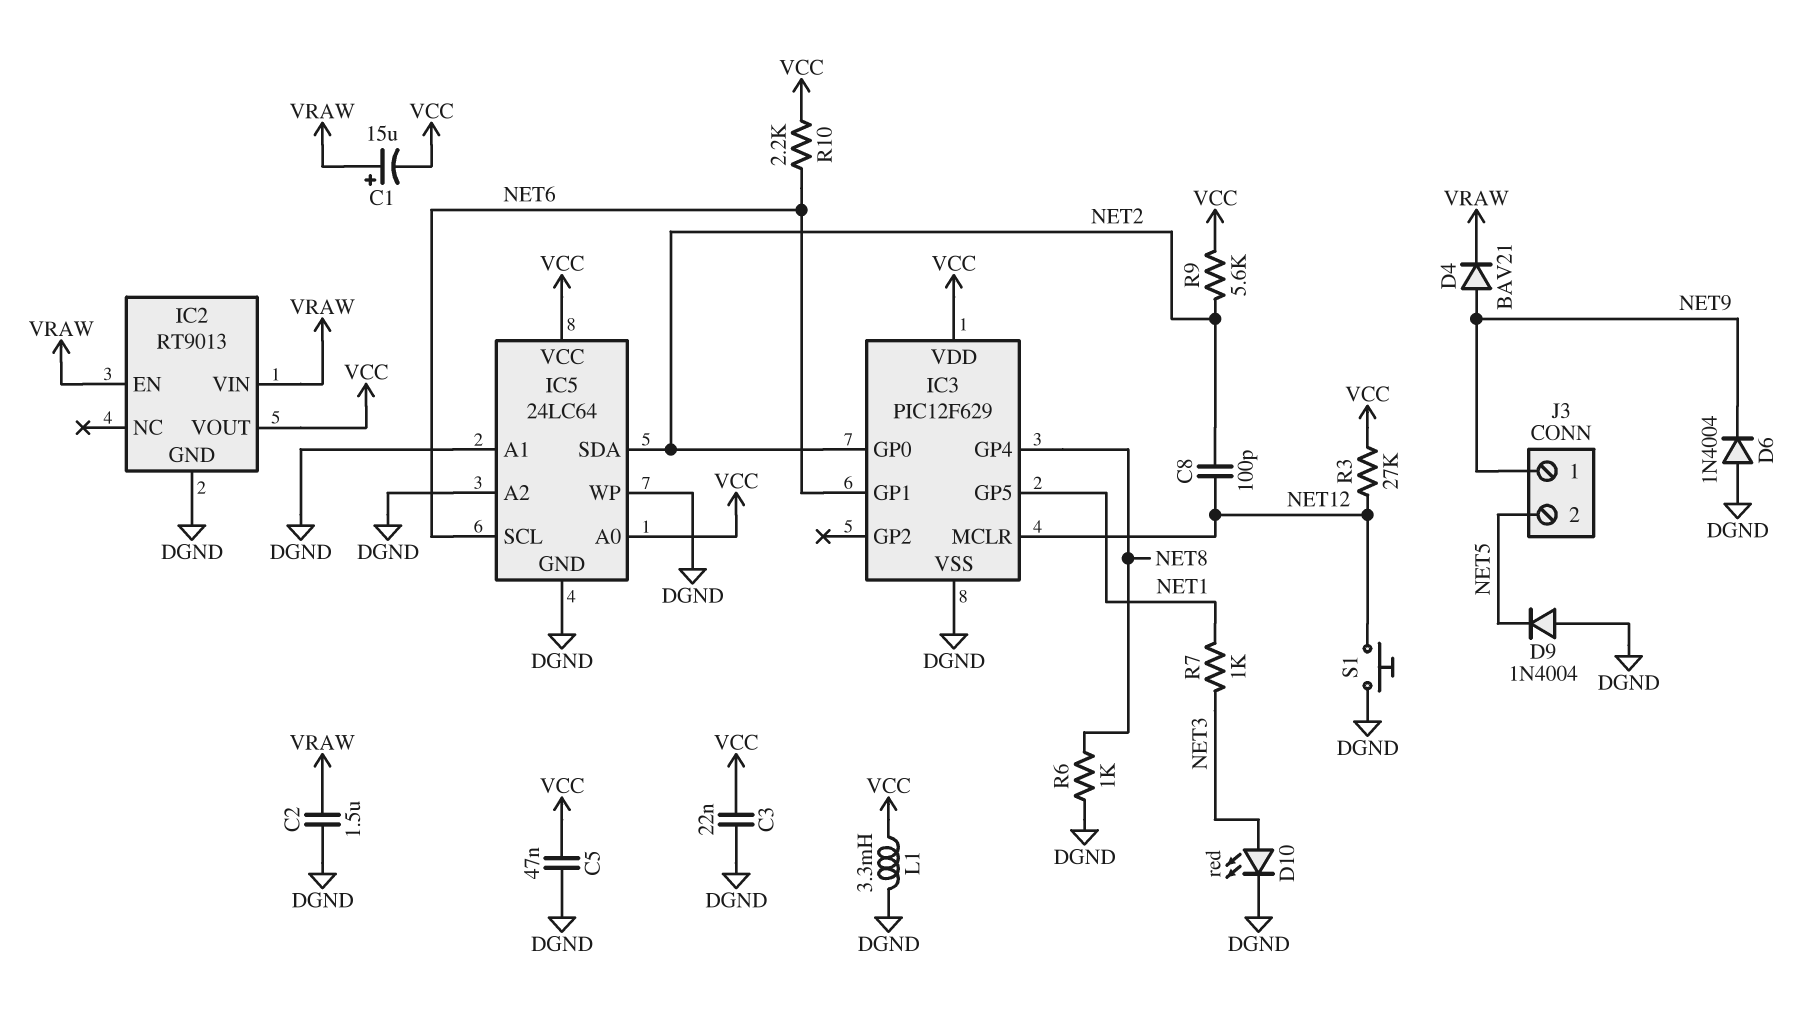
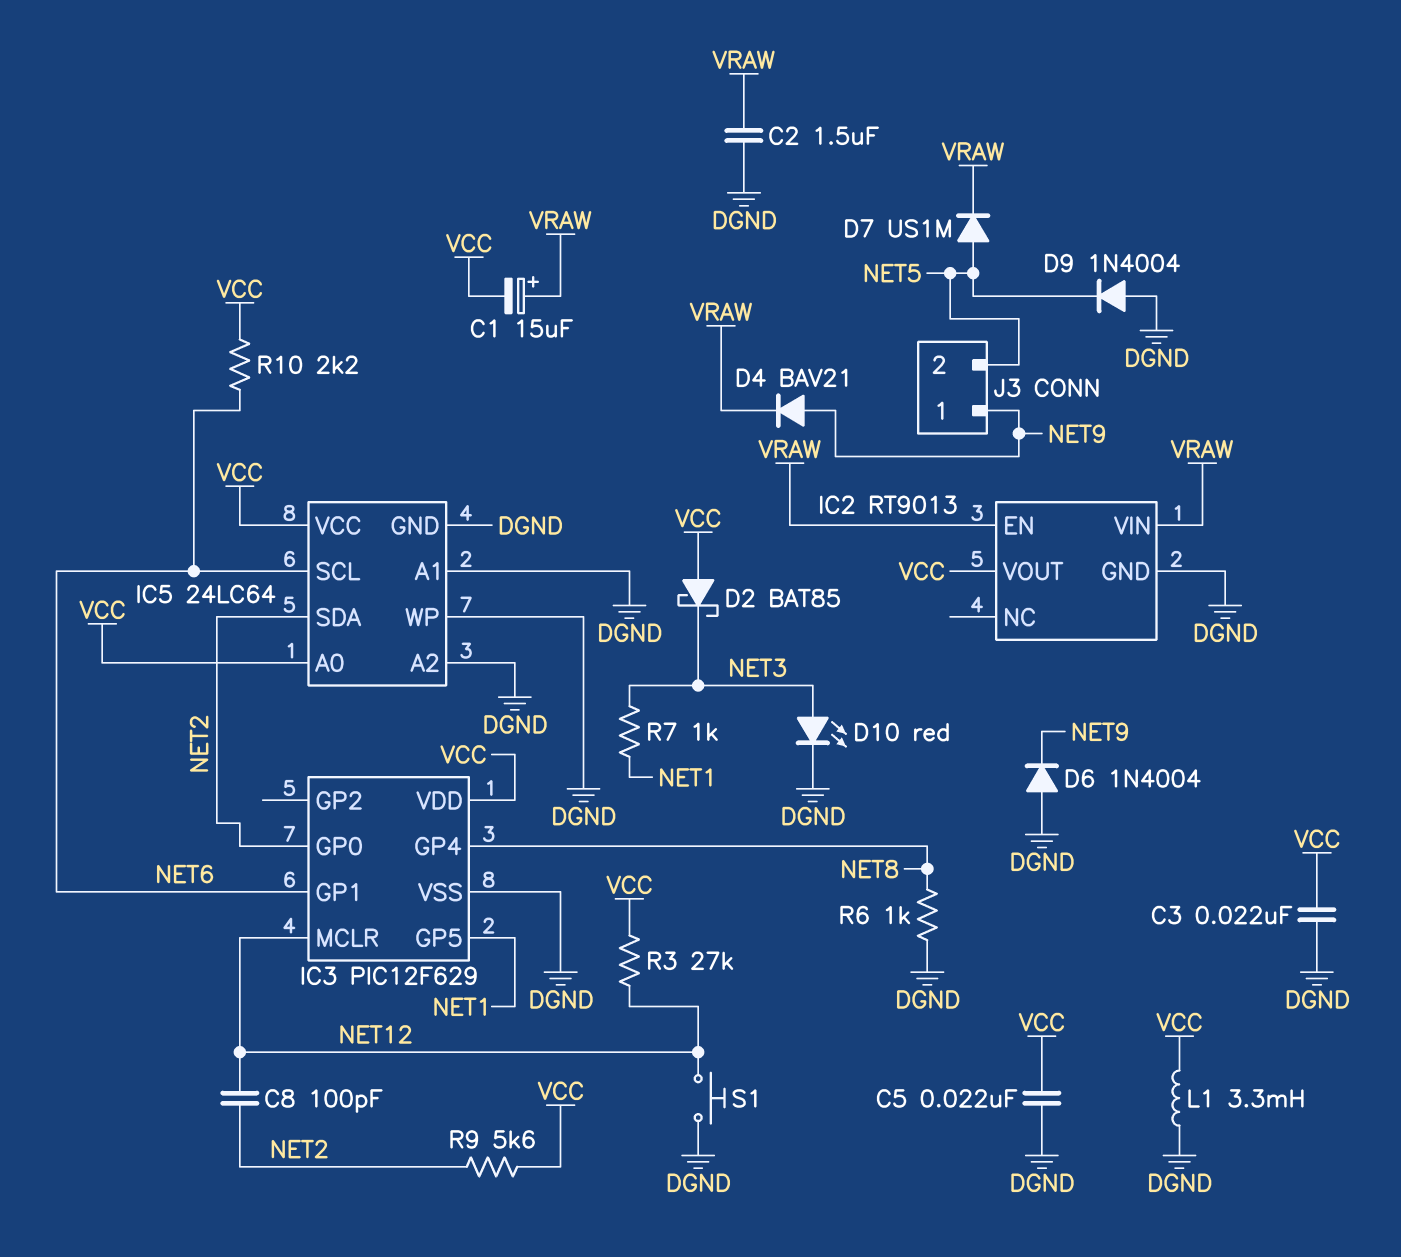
C5: 47nF (DGND, VCC) -> 22nF (DGND, VCC)
D2: none -> schottky BAT85 (A VCC, K NET3)
D7: none -> diode US1M (A NET5, K VRAW)

